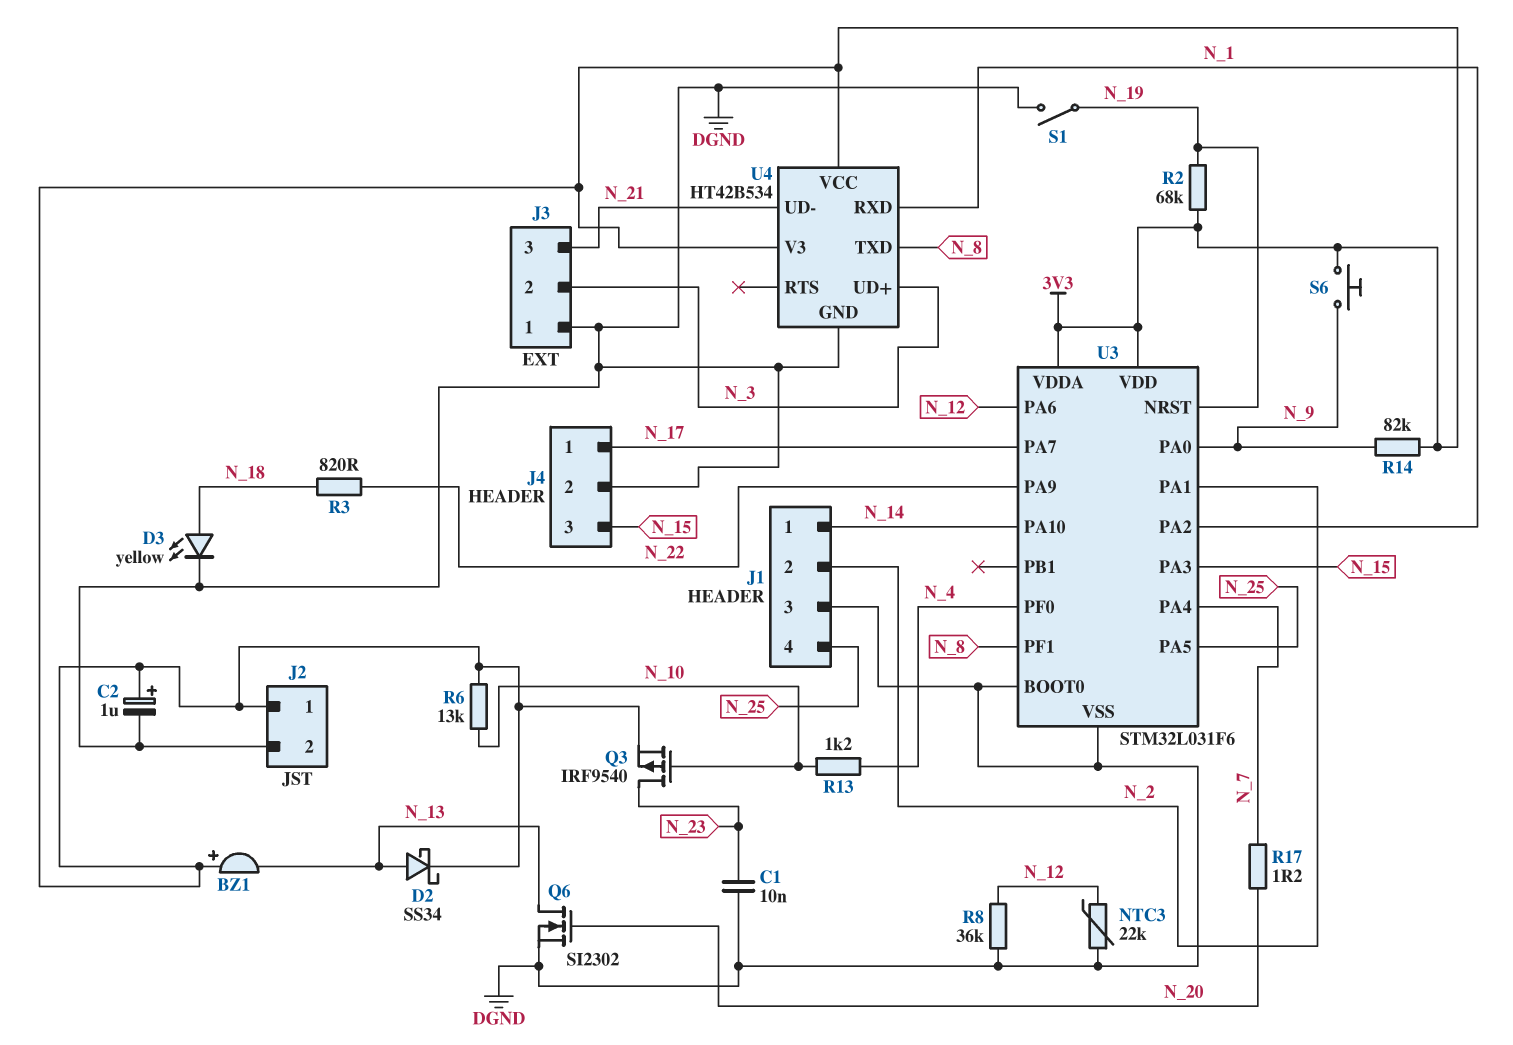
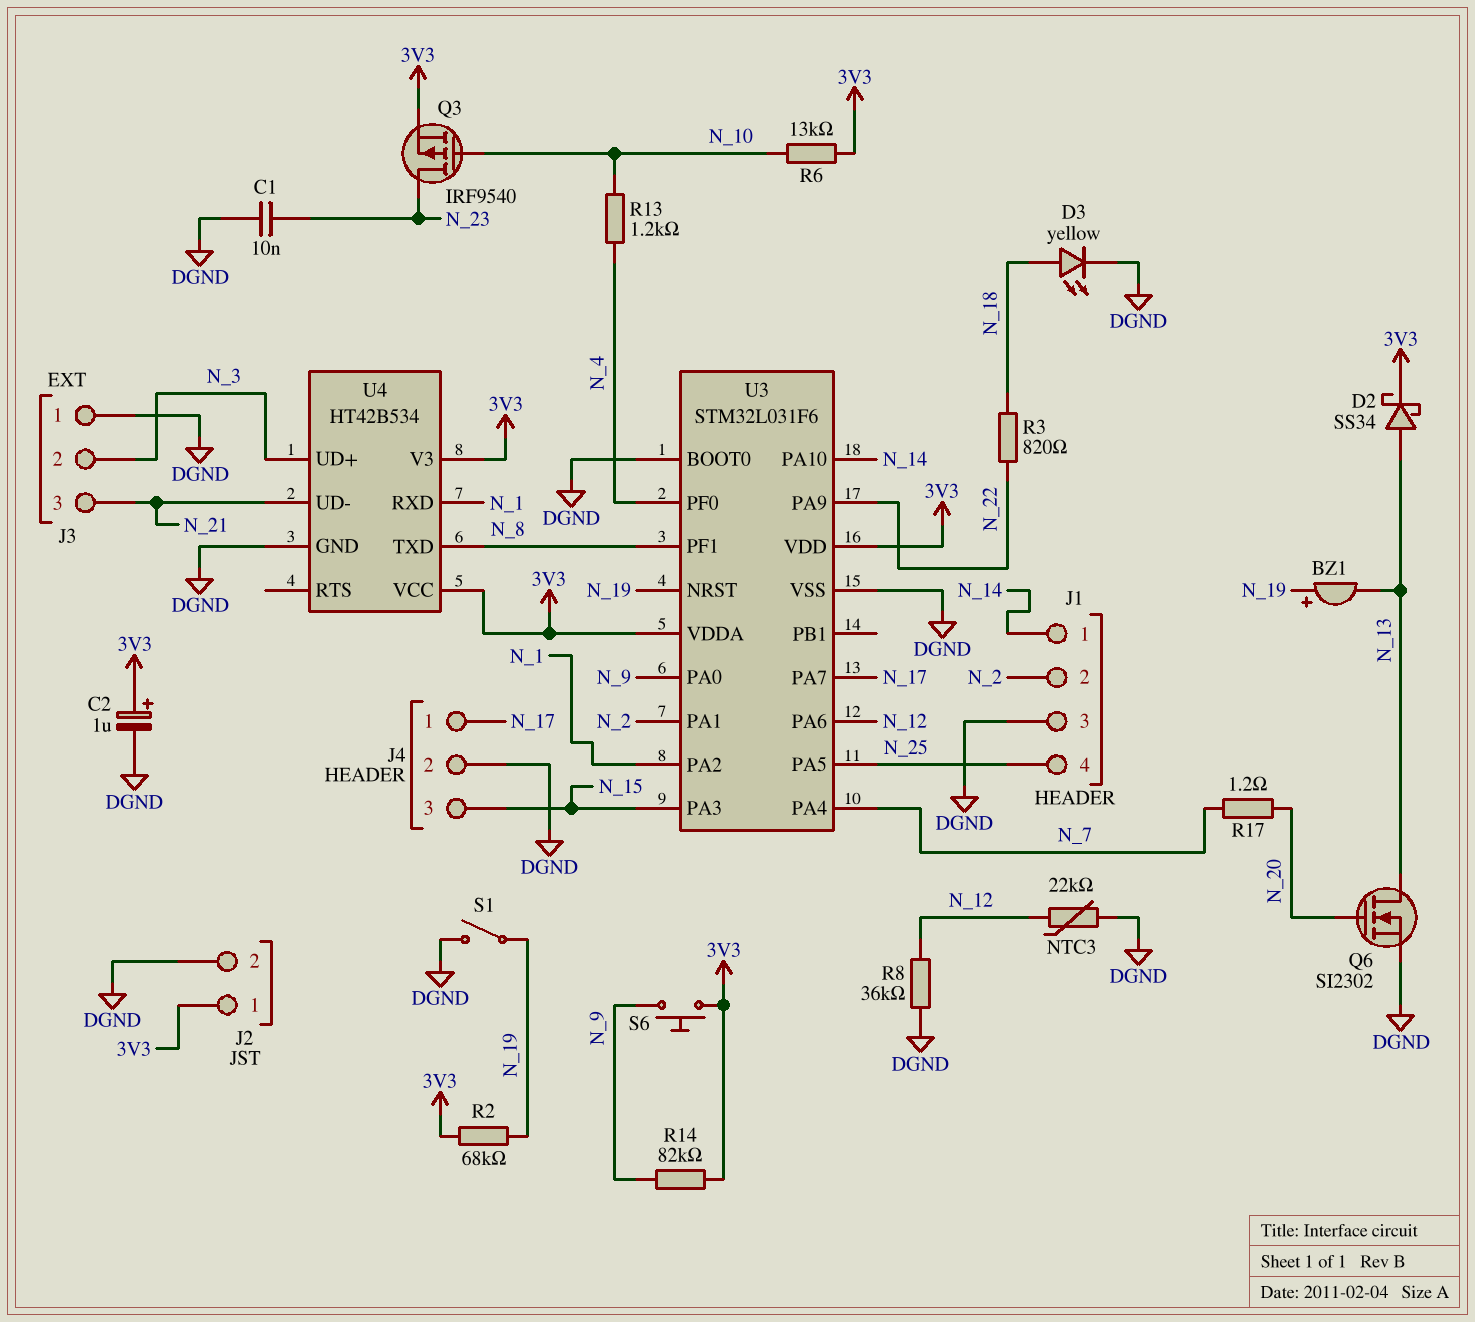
BZ1: buzzer (plus 3V3, minus N_13) -> buzzer (plus N_19, minus N_13)

